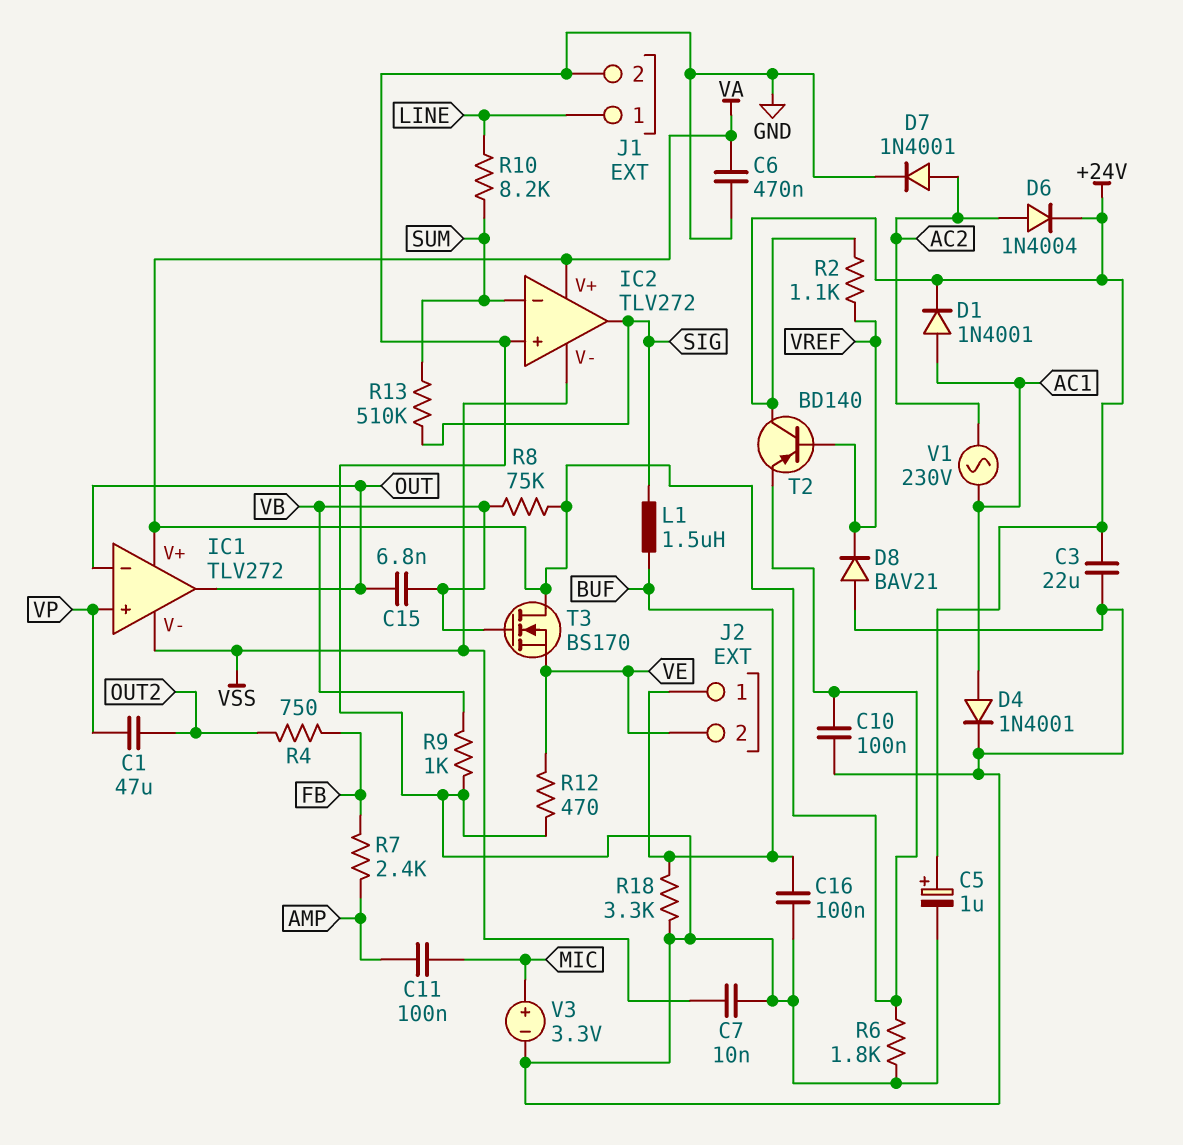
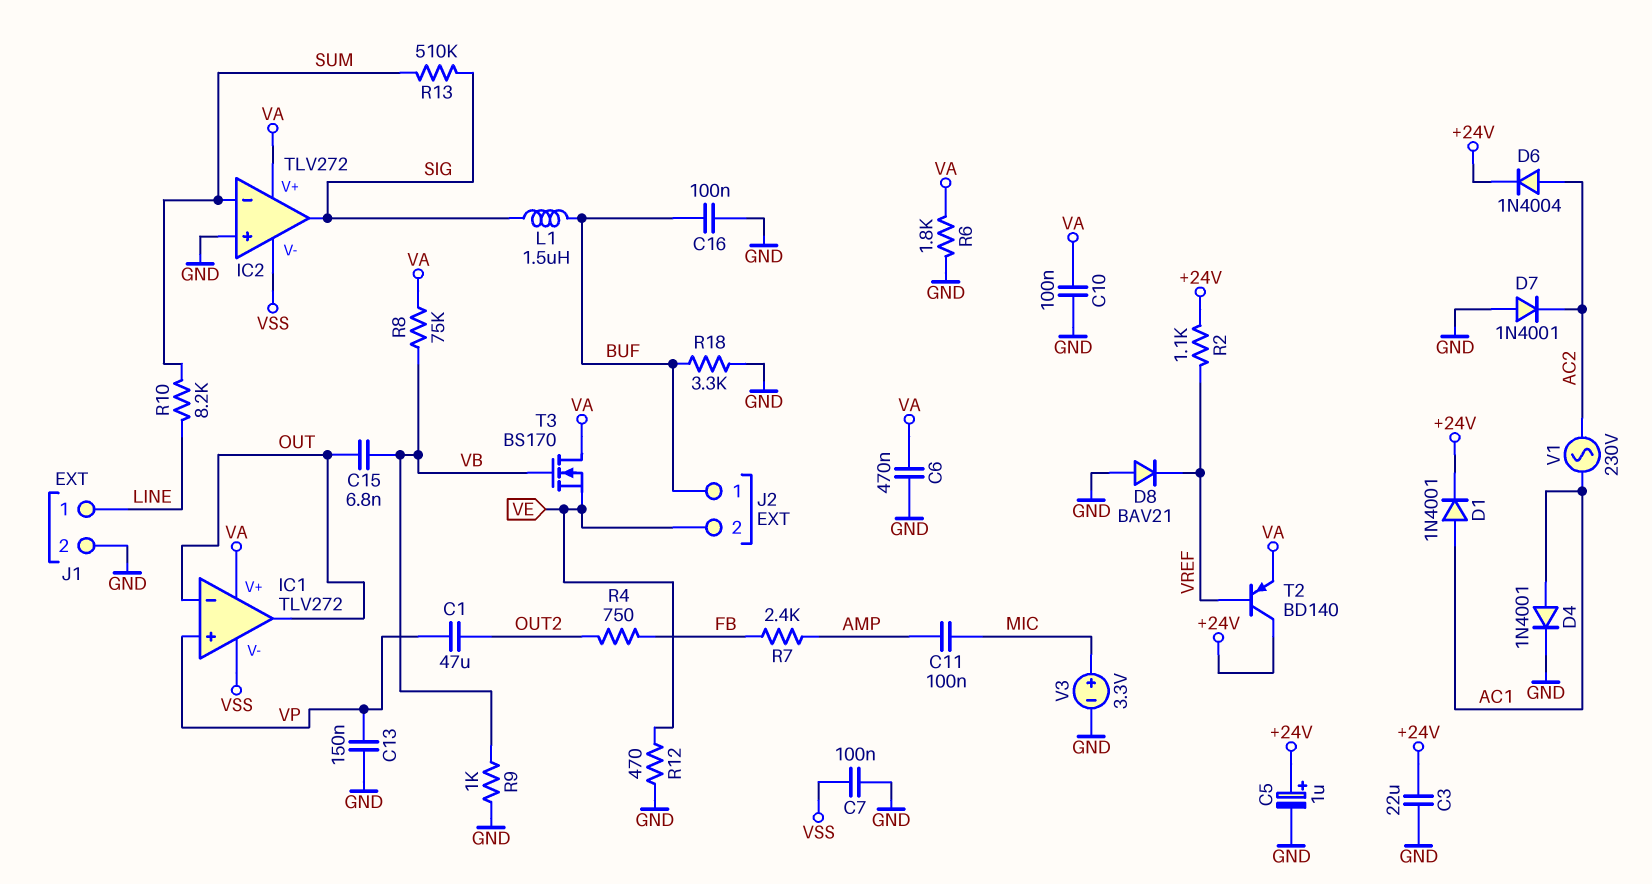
C7: 10nF (GND, VSS) -> 100nF (GND, VSS)
C13: none -> 150nF (GND, VP)
D7: diode 1N4001 (A AC2, K GND) -> diode 1N4001 (A GND, K AC2)

